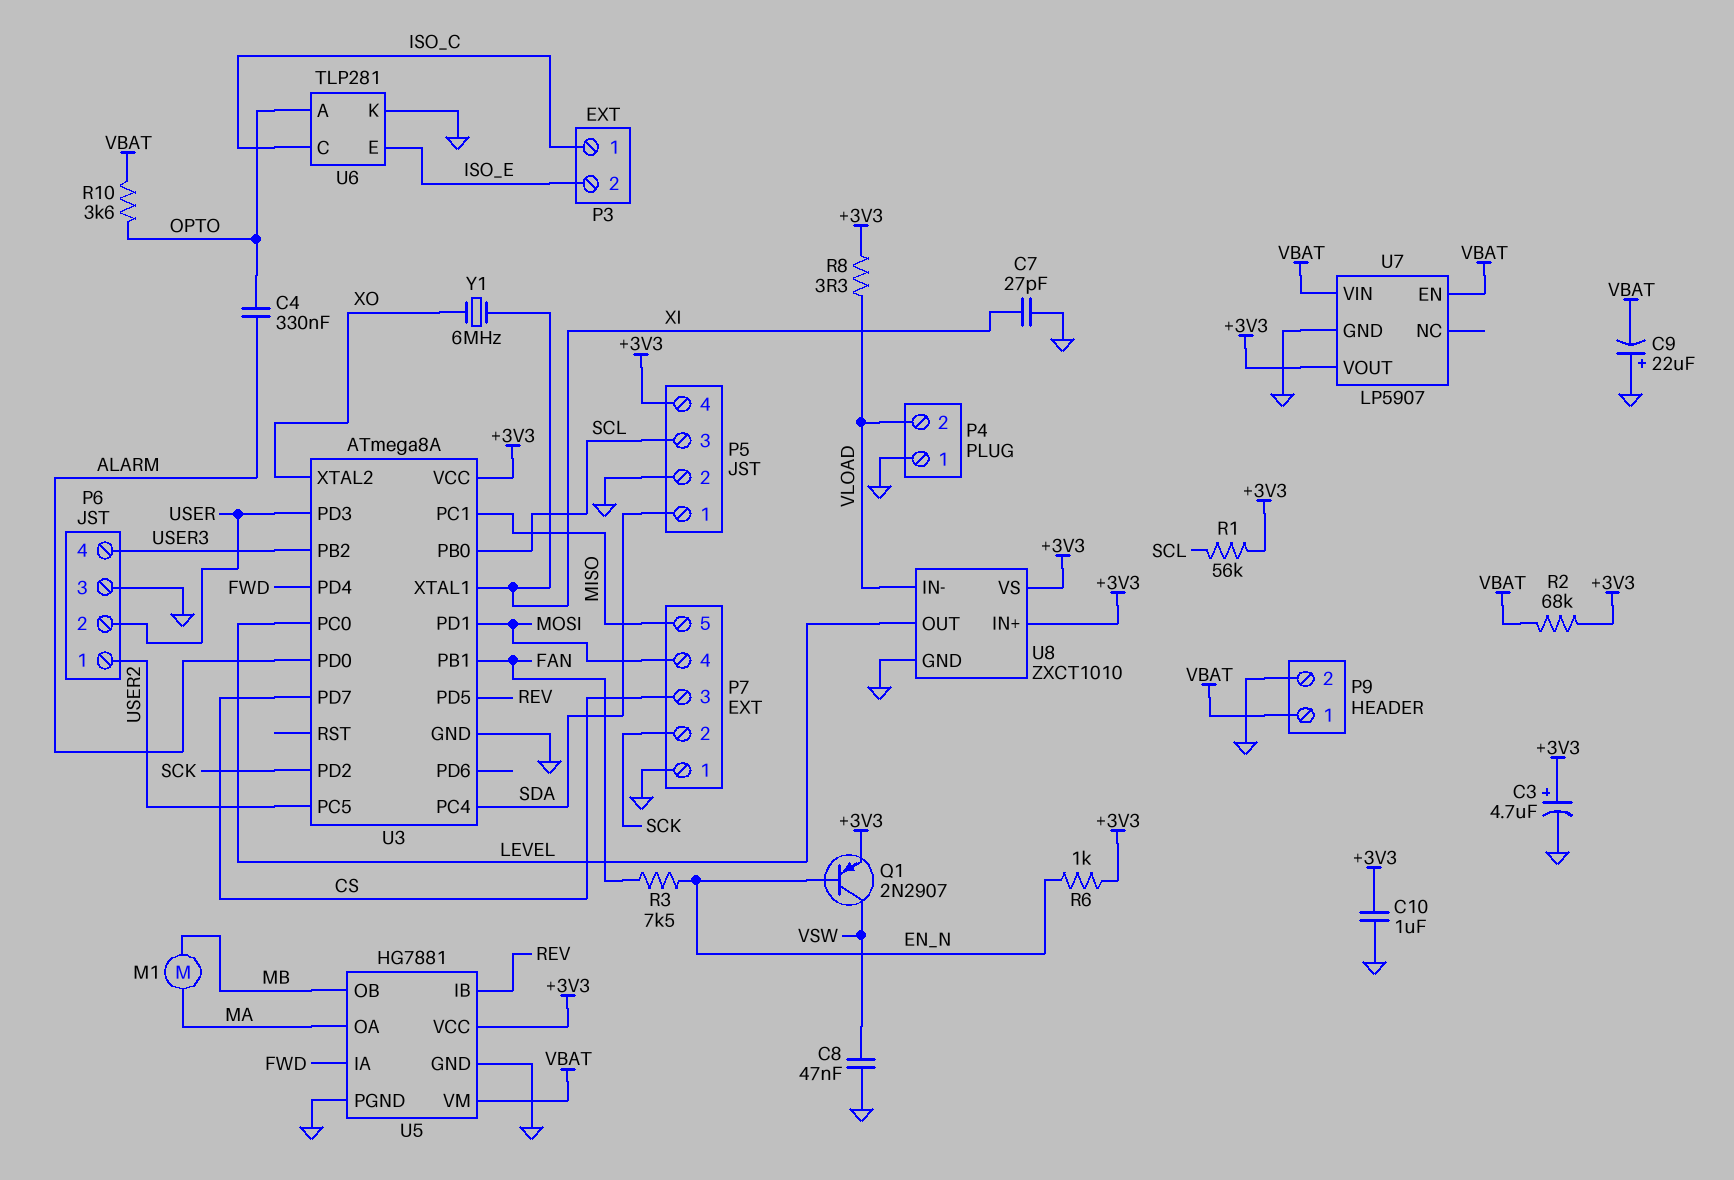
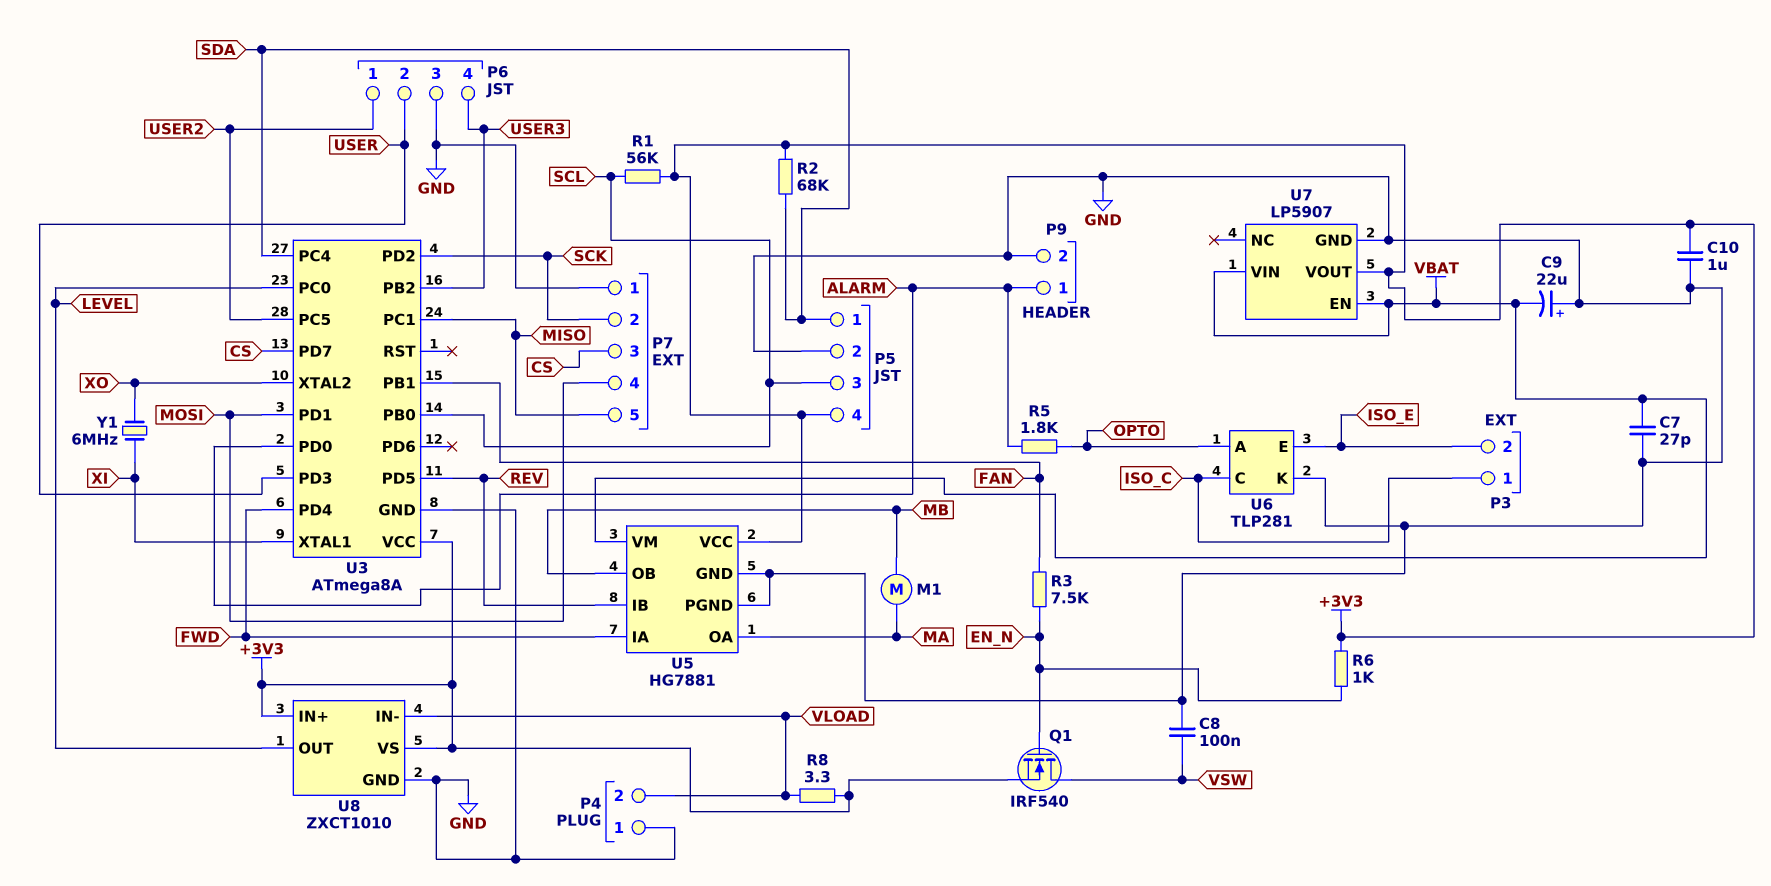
C3: 4.7uF (plus +3V3, minus GND) -> none
C4: 330nF (ALARM, OPTO) -> none
C7: 27pF (GND, XI) -> 27pF (GND, VBAT)
C8: 47nF (GND, VSW) -> 100nF (GND, VSW)
P9 pin 1: VBAT -> ALARM
Q1: PNP 2N2907 (B EN_N, C VSW, E +3V3) -> NMOS IRF540 (G EN_N, D VSW, S +3V3)
R2: 68k (+3V3, VBAT) -> 68k (+3V3, SDA)
R5: none -> 1.8k (ALARM, OPTO)
R10: 3.6k (OPTO, VBAT) -> none

